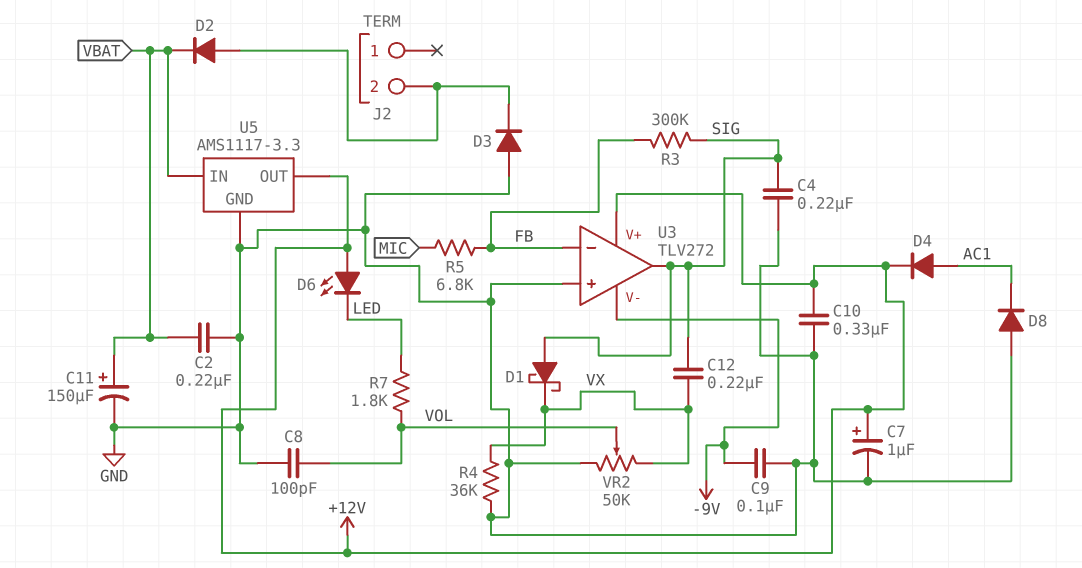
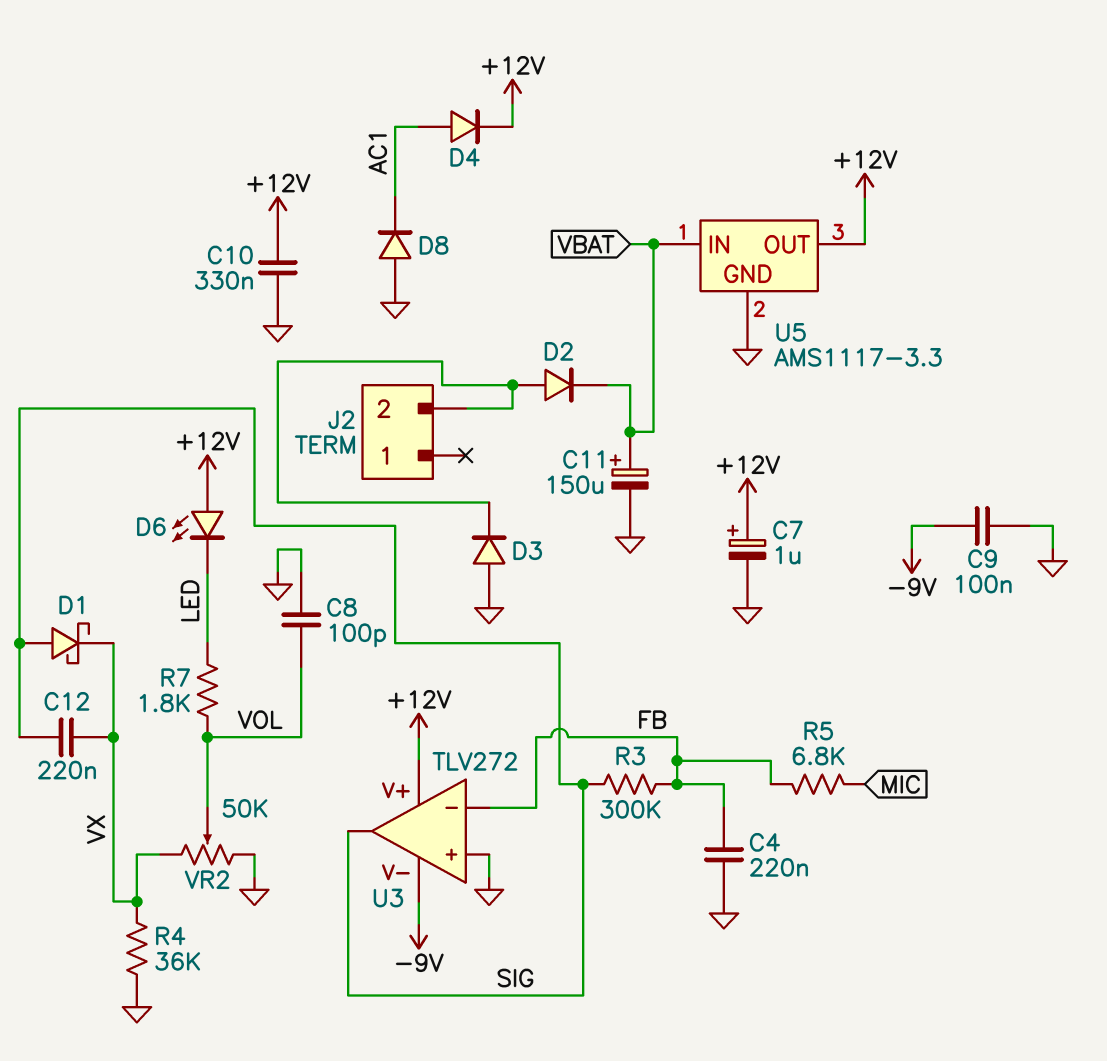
C2: 220nF (GND, VBAT) -> none
C4: 220nF (GND, SIG) -> 220nF (FB, GND)

